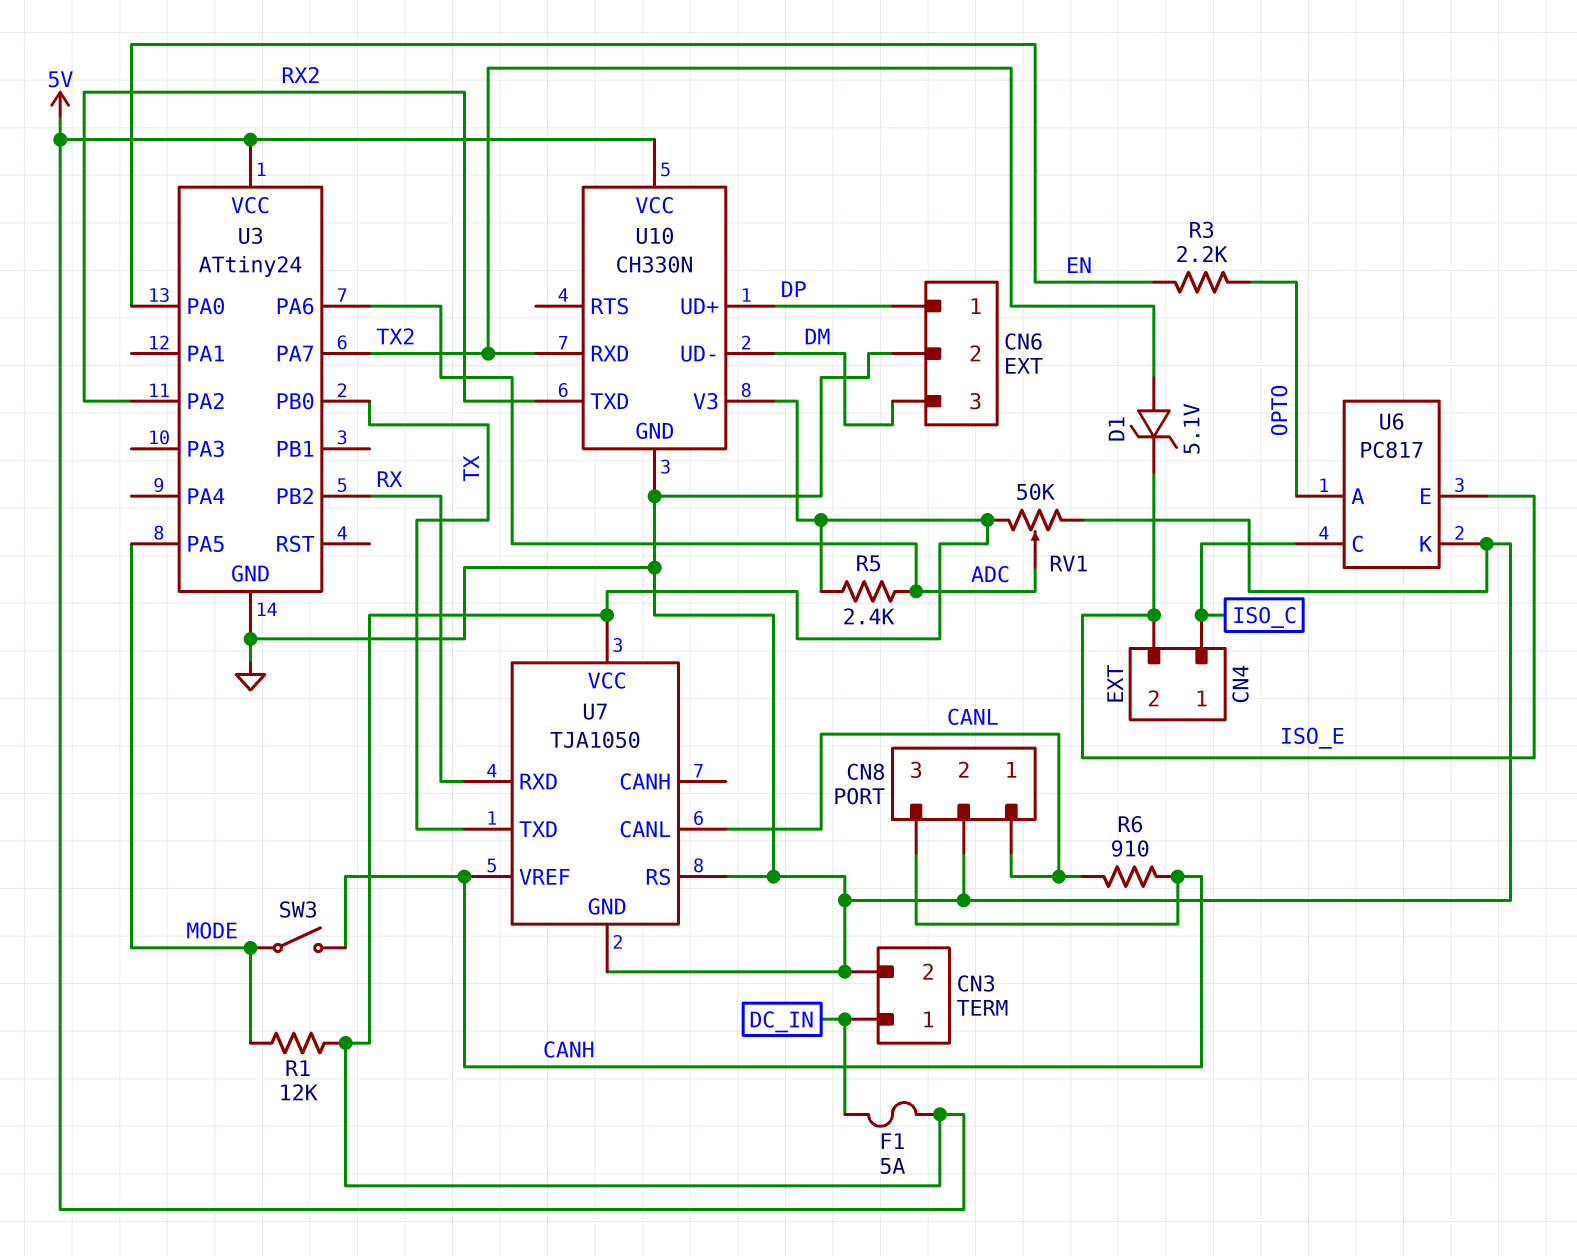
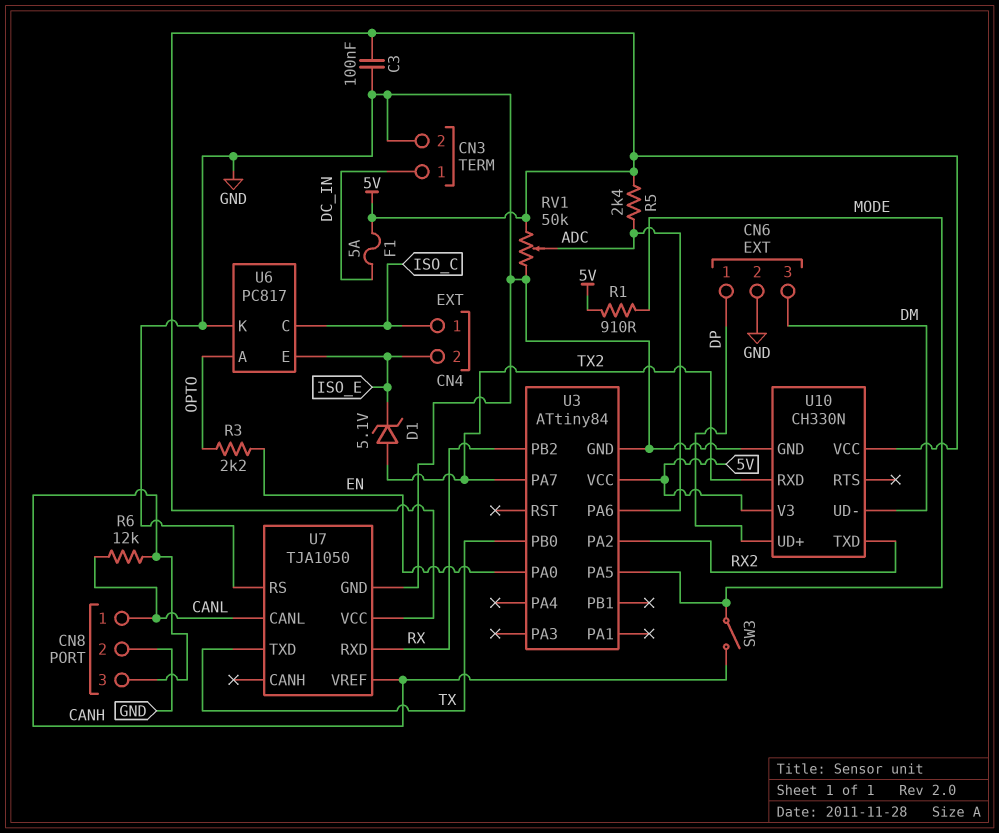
C3: none -> 100nF (5V, GND)
R1: 12k (5V, MODE) -> 910 (5V, MODE)
R6: 910 (CANH, CANL) -> 12k (CANH, CANL)
U3: ATtiny24 -> ATtiny84

